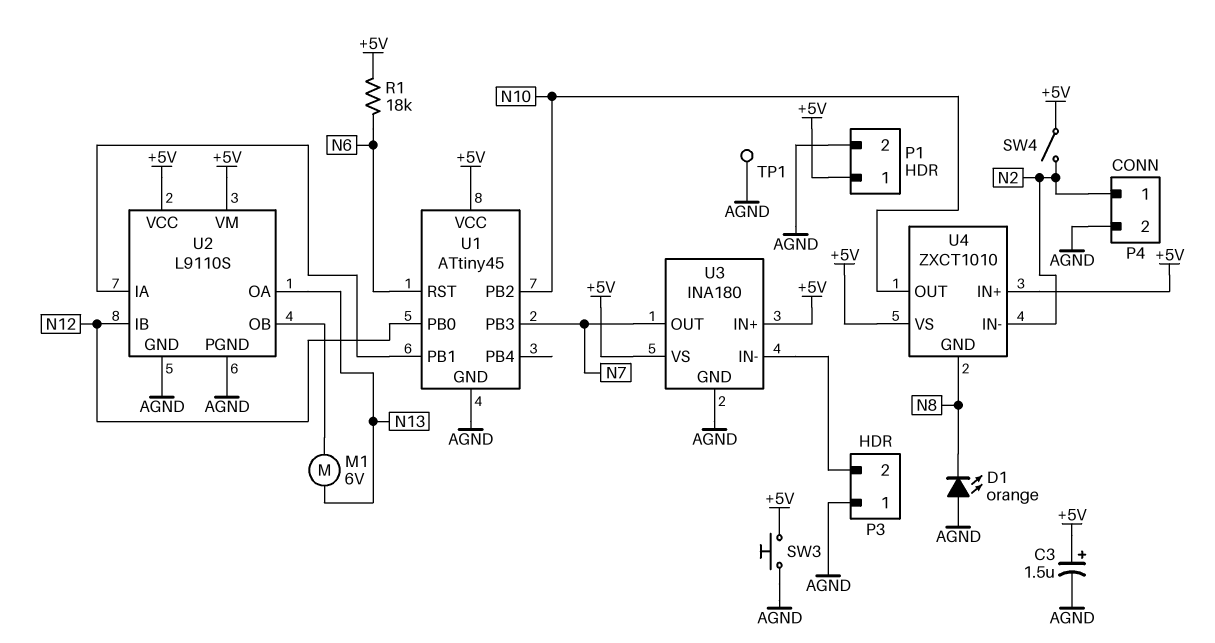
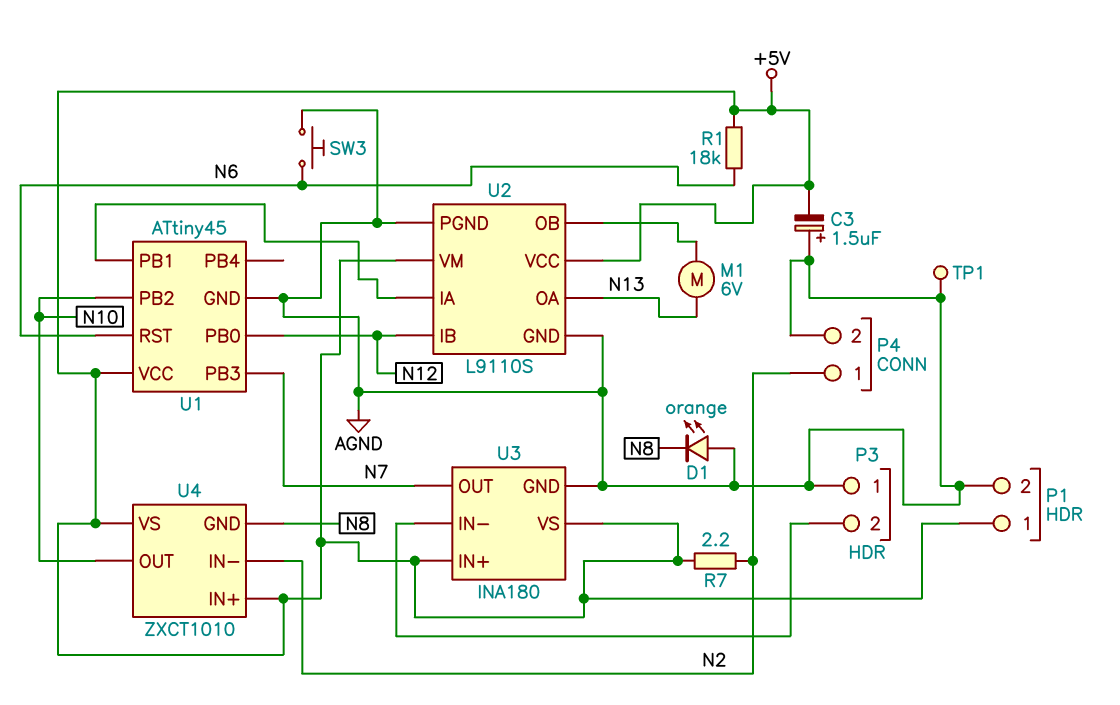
C3: 1.5uF (plus +5V, minus AGND) -> 1.5uF (plus AGND, minus +5V)
R7: none -> 2.2 (+5V, N2)
SW3: button (+5V, AGND) -> button (AGND, N6)
SW4: switch (+5V, N2) -> none

